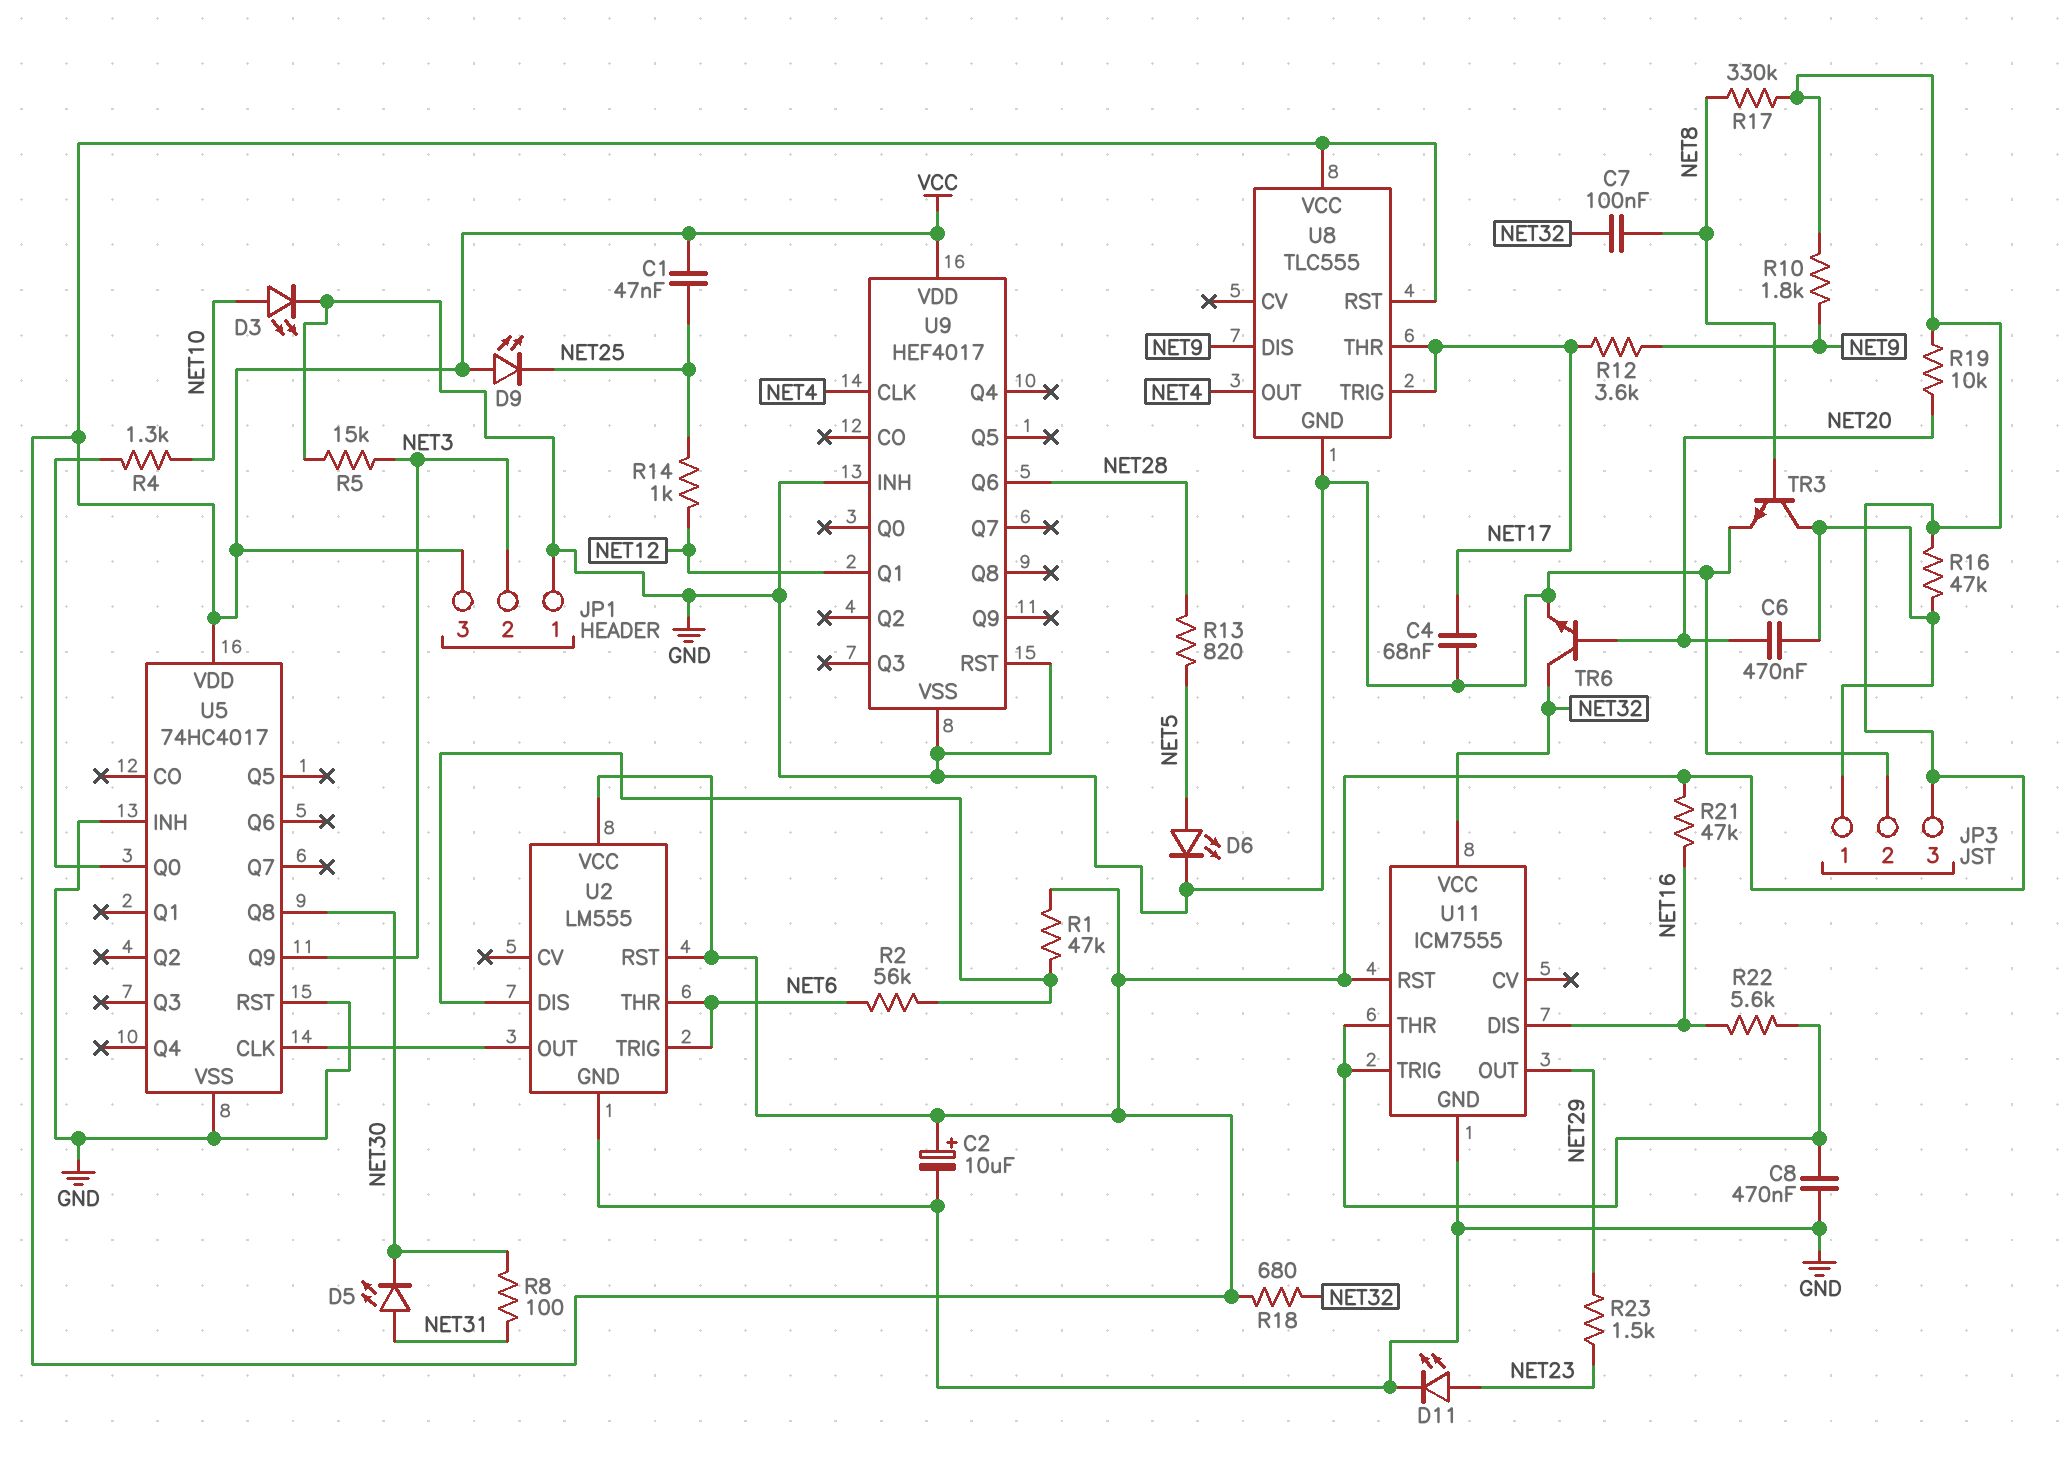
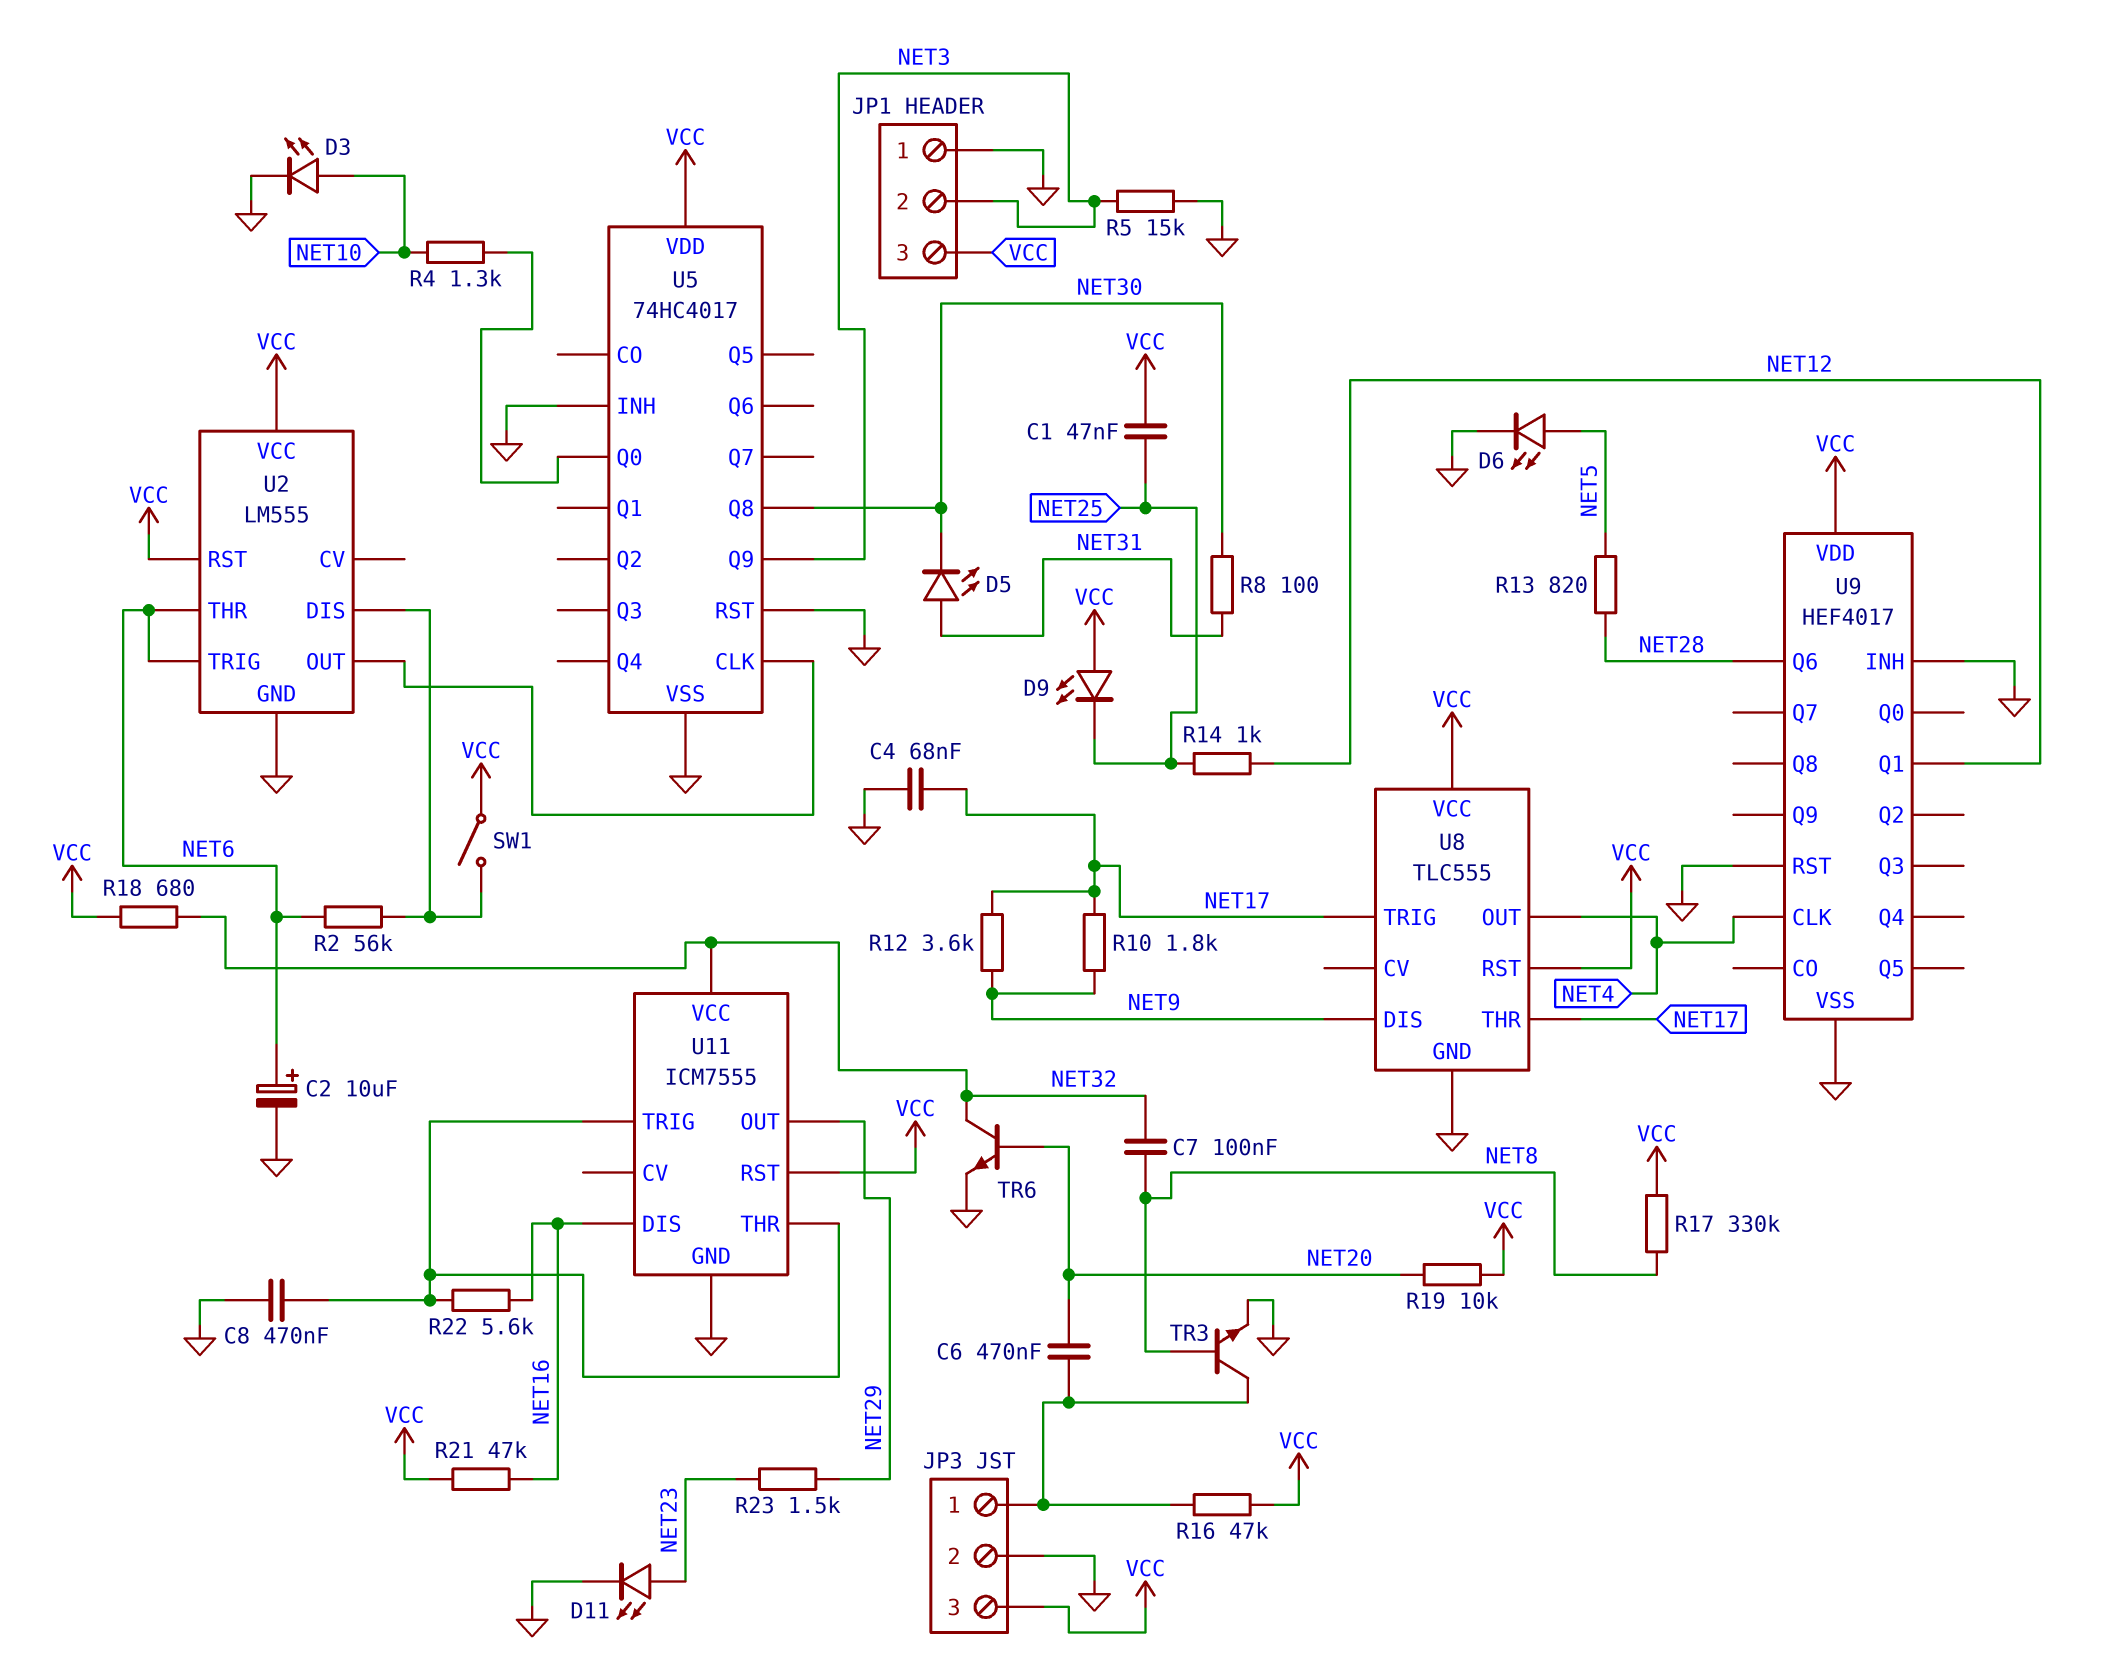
C2: 10uF (plus VCC, minus GND) -> 10uF (plus NET6, minus GND)
R1: 47k (U2/DIS, VCC) -> none
R10: 1.8k (NET9, VCC) -> 1.8k (NET9, NET17)
SW1: none -> switch (U2/DIS, VCC)

